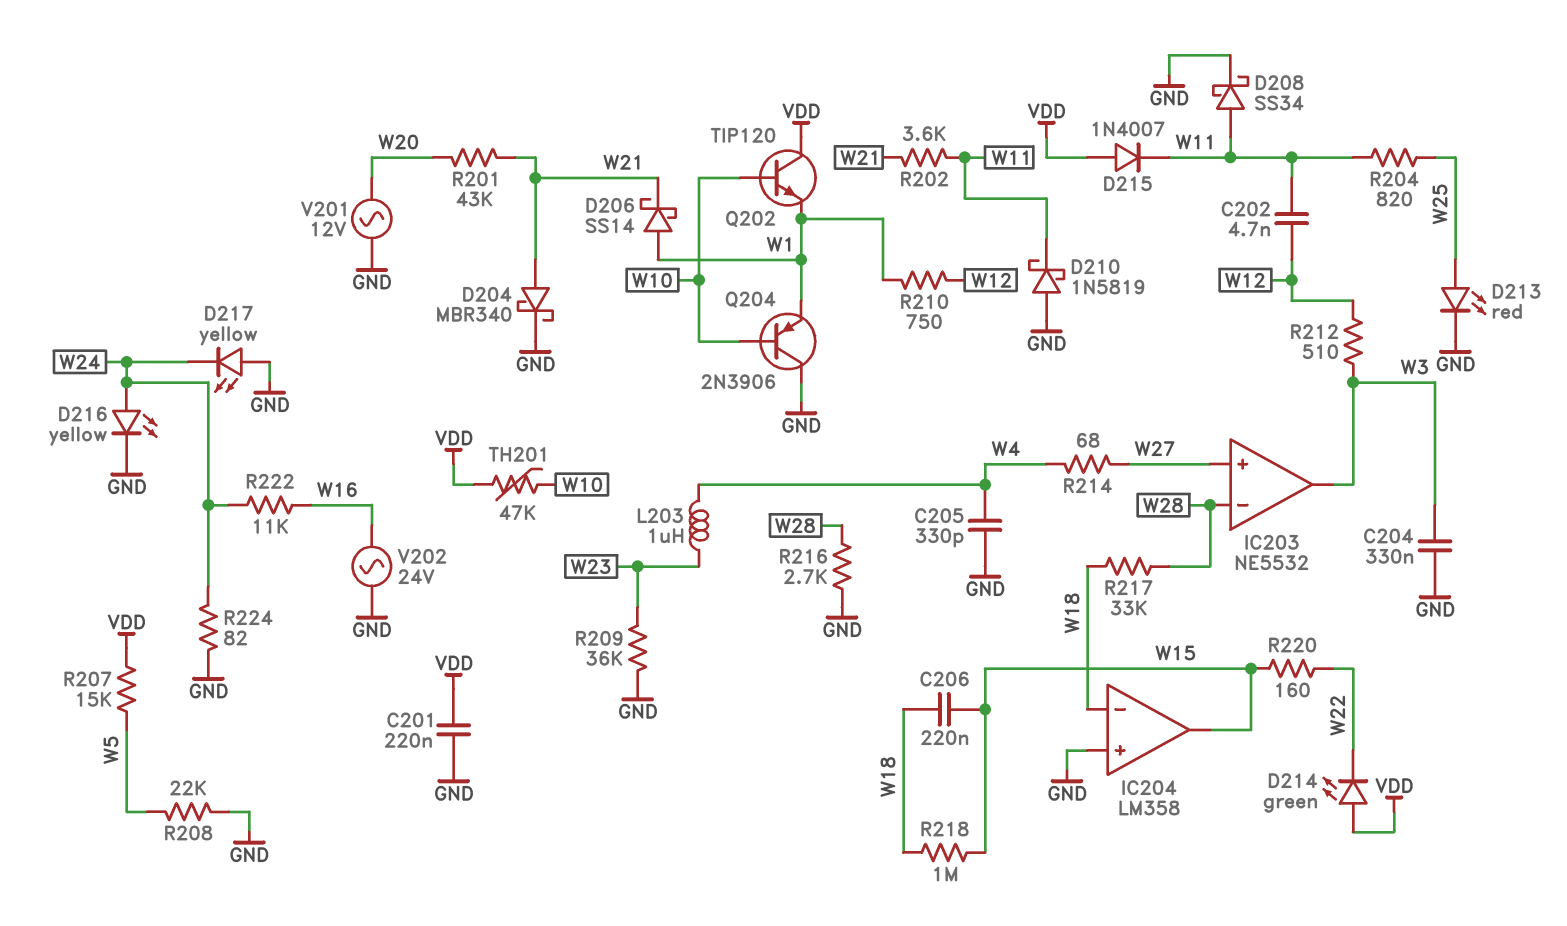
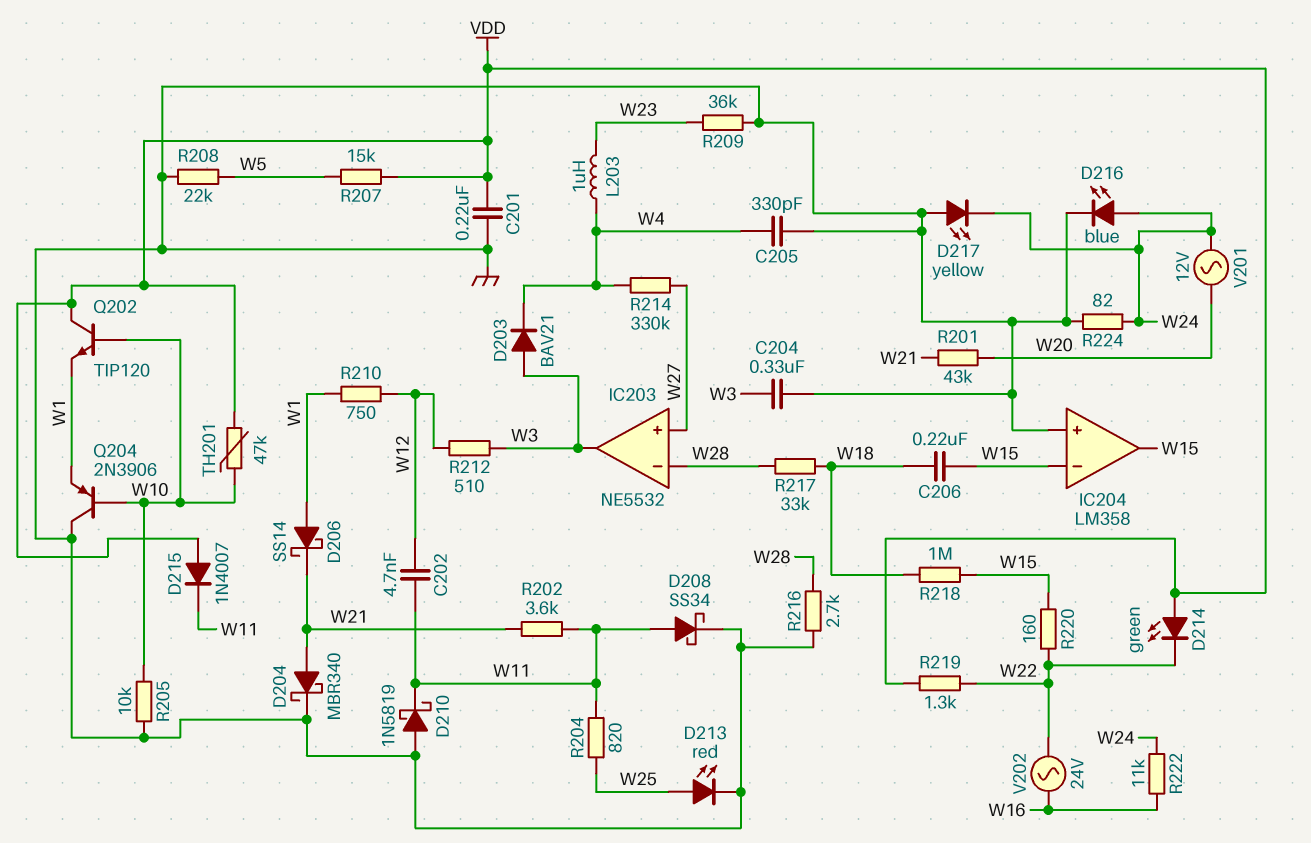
D203: none -> diode BAV21 (A W3, K W4)
D216: LED yellow (A W24, K GND) -> LED blue (A W24, K GND)
IC204 pin in-: W18 -> W15
R205: none -> 10k (GND, W10)
R214: 68 (W4, W27) -> 330k (W4, W27)
R219: none -> 1.3k (VDD, W22)
V201: AC 12V (GND, W20) -> AC 12V (W20, W24)
V202: AC 24V (GND, W16) -> AC 24V (W16, W22)

